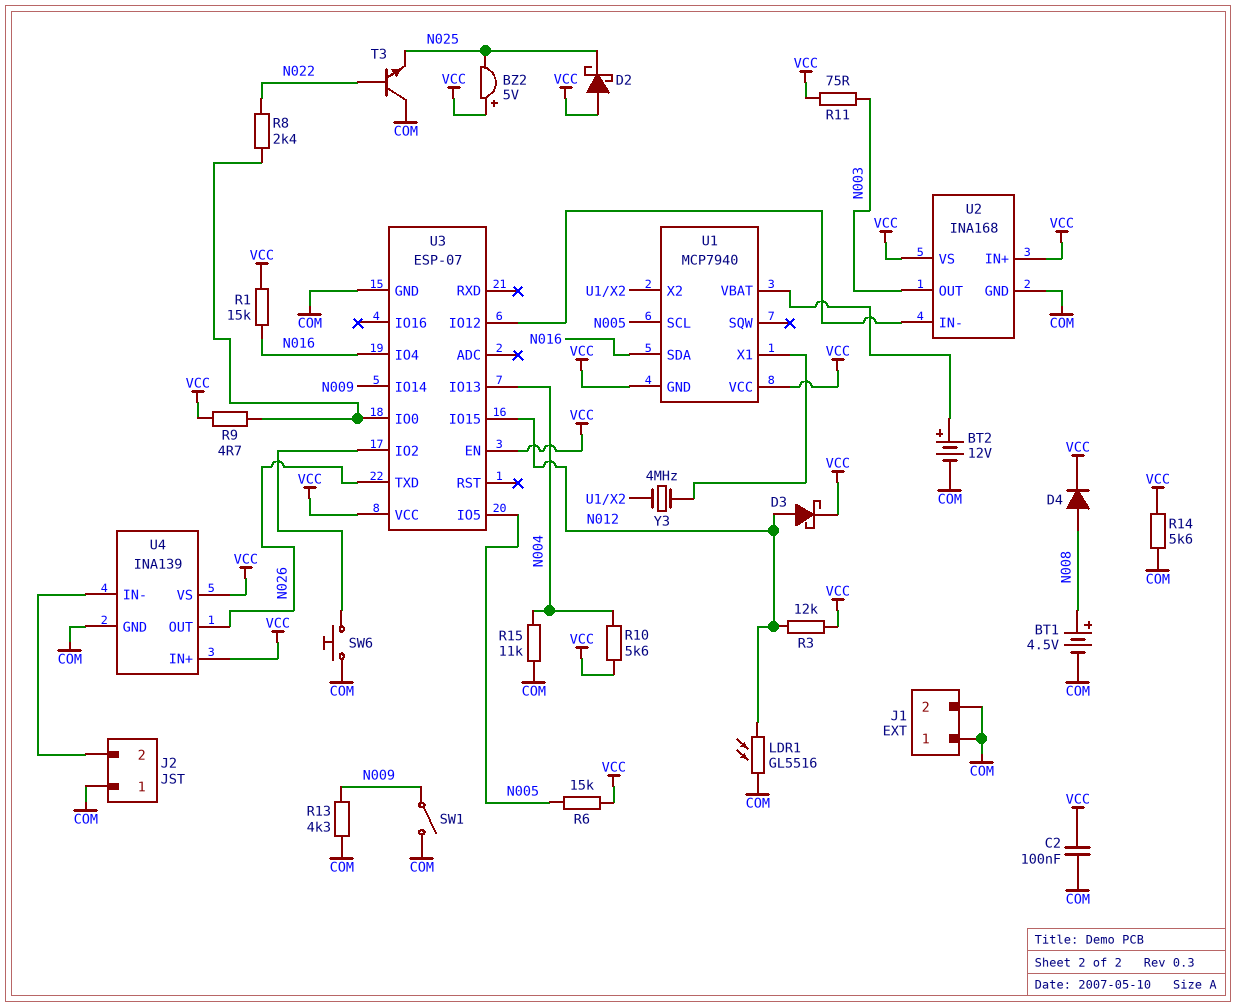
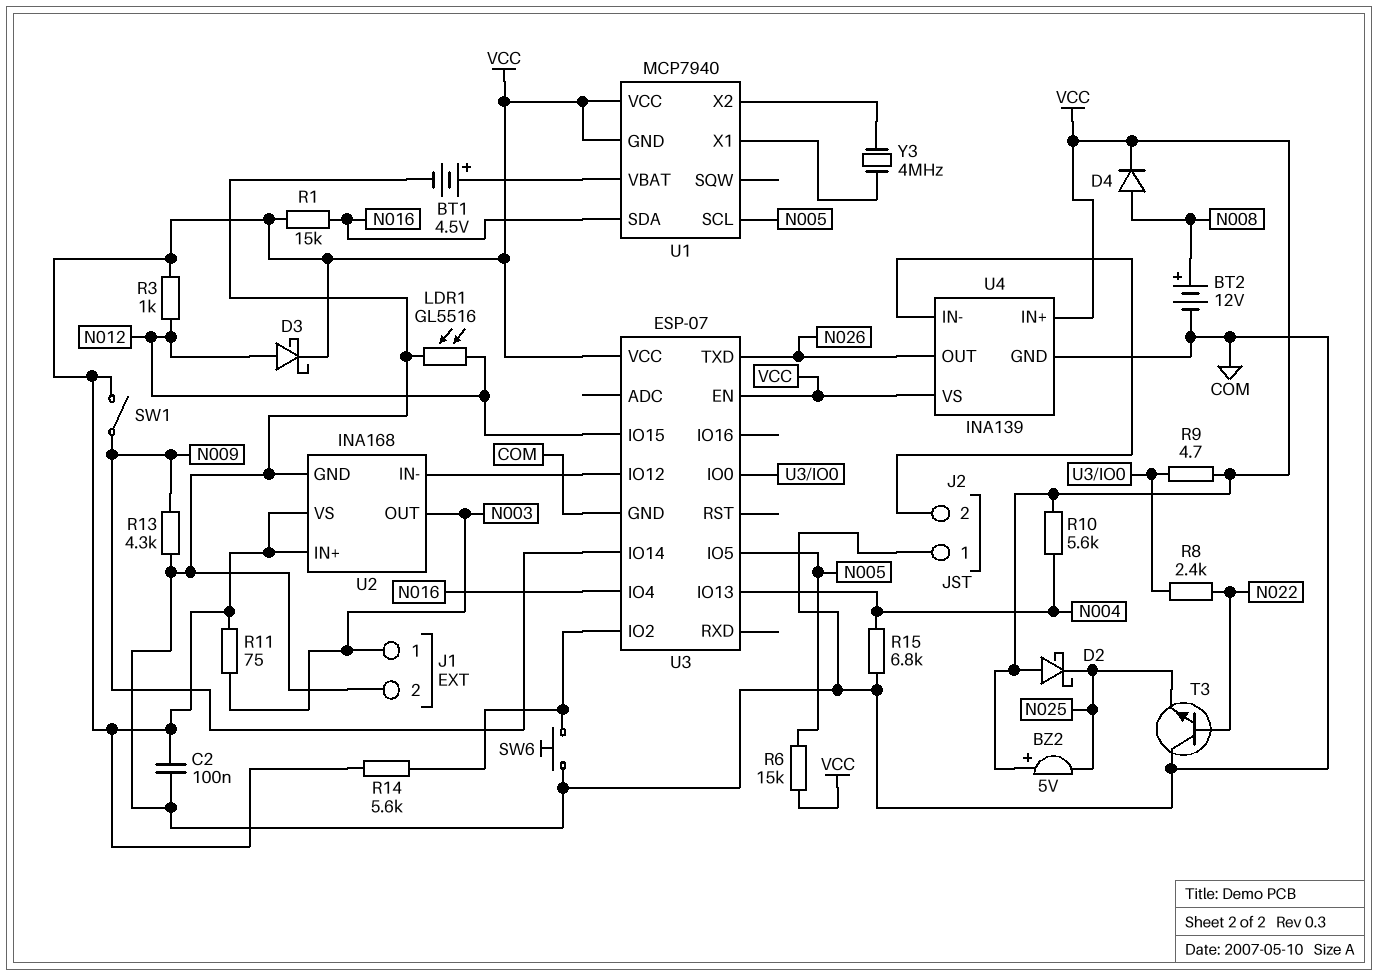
BT1: 4.5V (plus N008, minus COM) -> 4.5V (plus U1/VBAT, minus COM)
BT2: 12V (plus U1/VBAT, minus COM) -> 12V (plus N008, minus COM)
J1 pin 1: COM -> N003
R3: 12k (N012, VCC) -> 1k (N012, VCC)
R14: 5.6k (COM, VCC) -> 5.6k (U3/IO2, VCC)
R15: 11k (COM, N004) -> 6.8k (COM, N004)
SW1: switch (COM, N009) -> switch (N009, VCC)

